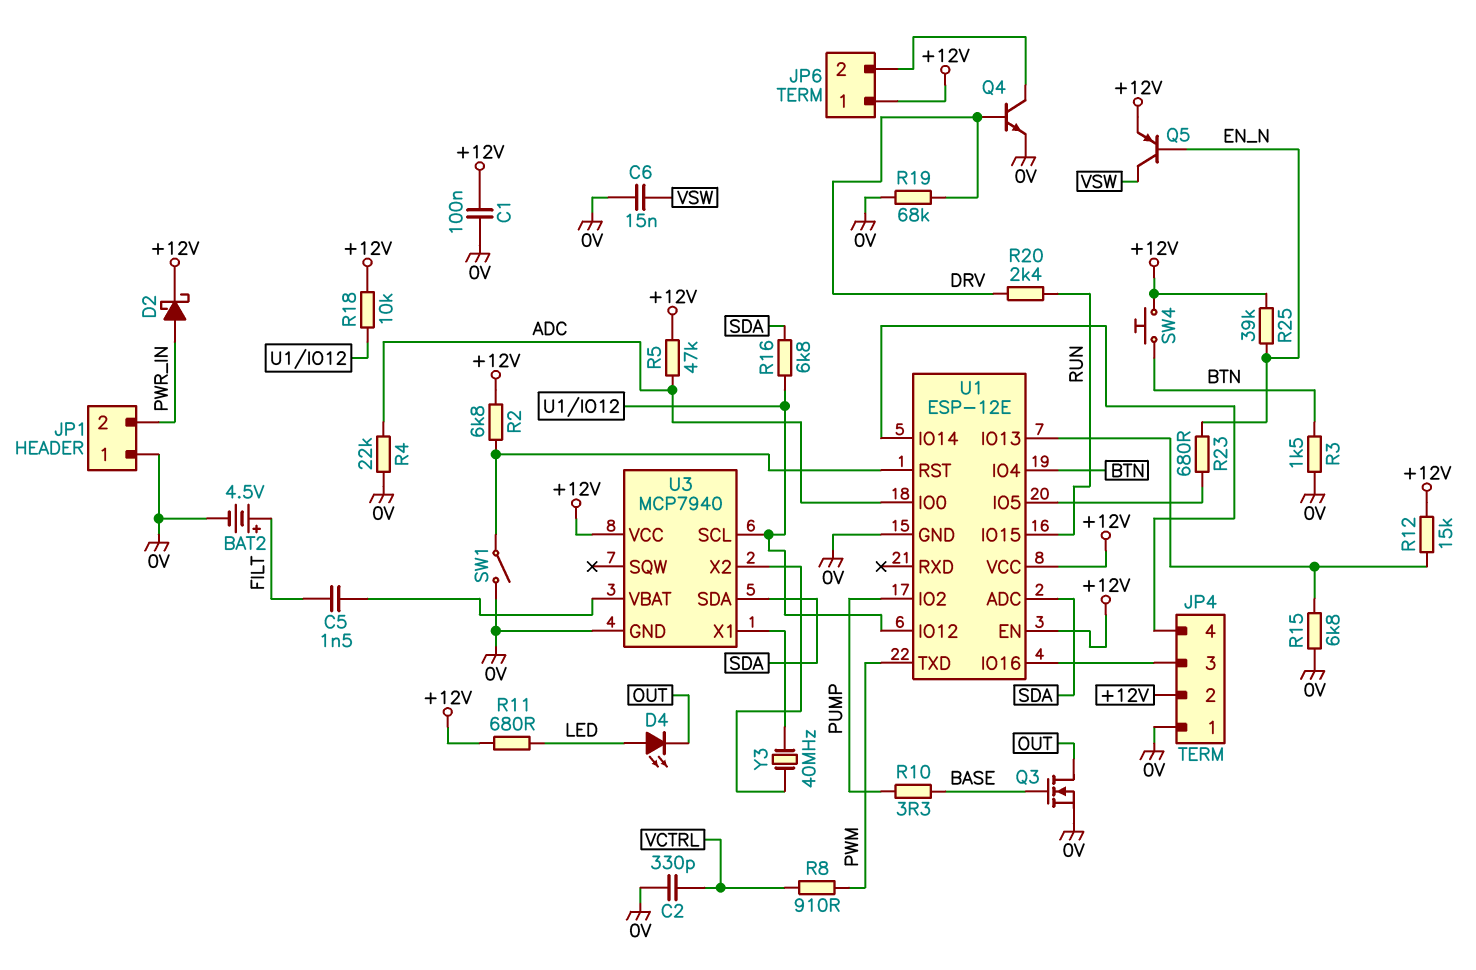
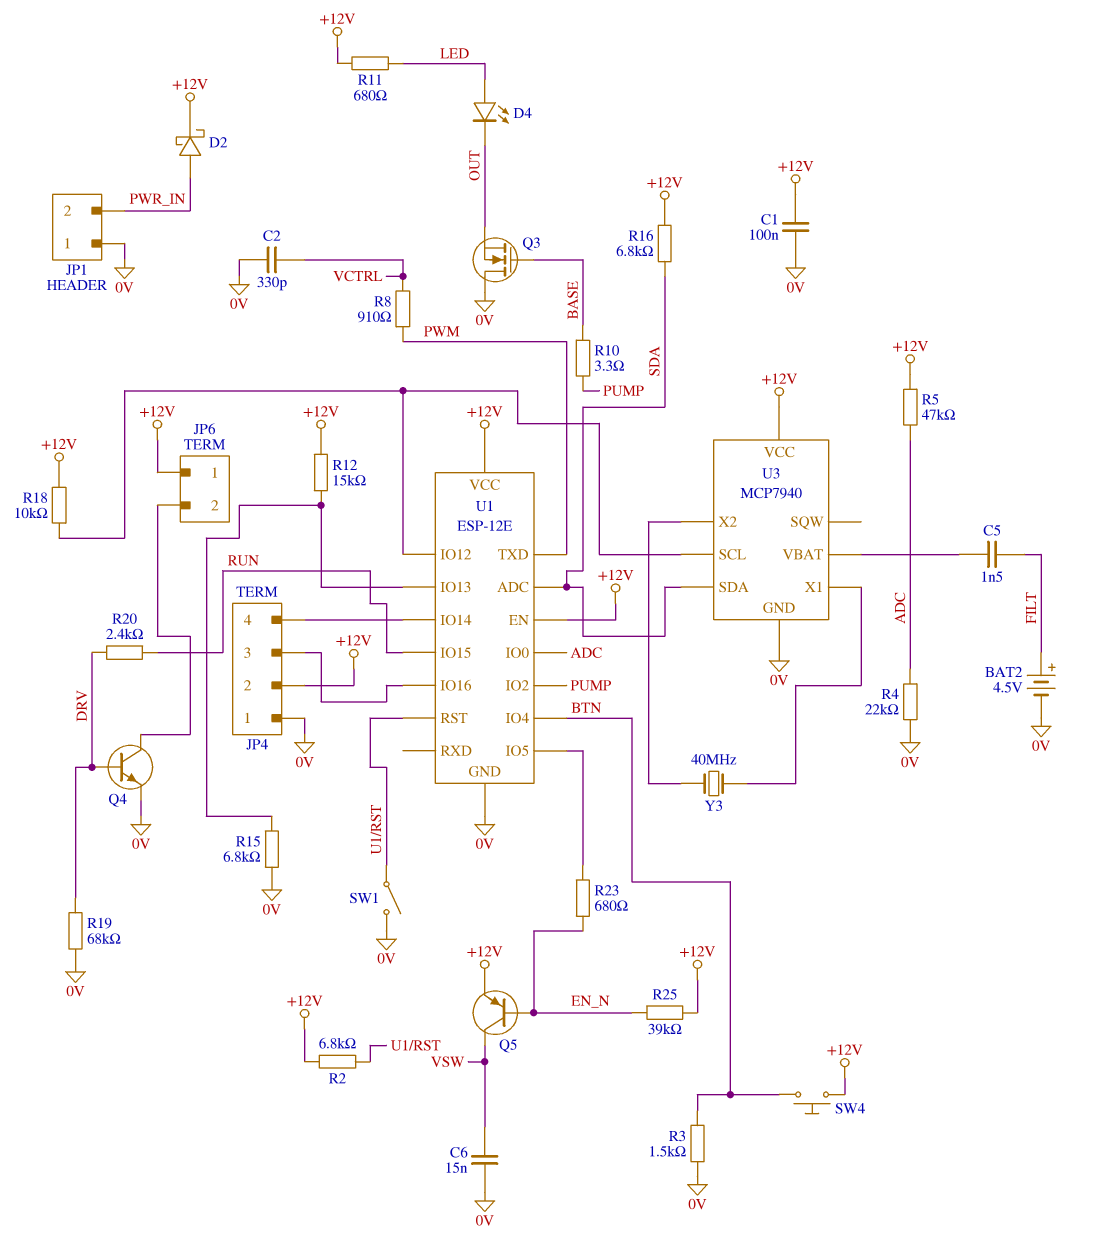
Q3: NMOS (G BASE, D OUT, S 0V) -> NMOS (G BASE, D 0V, S OUT)
R16: 6.8k (SDA, U1/IO12) -> 6.8k (+12V, SDA)

